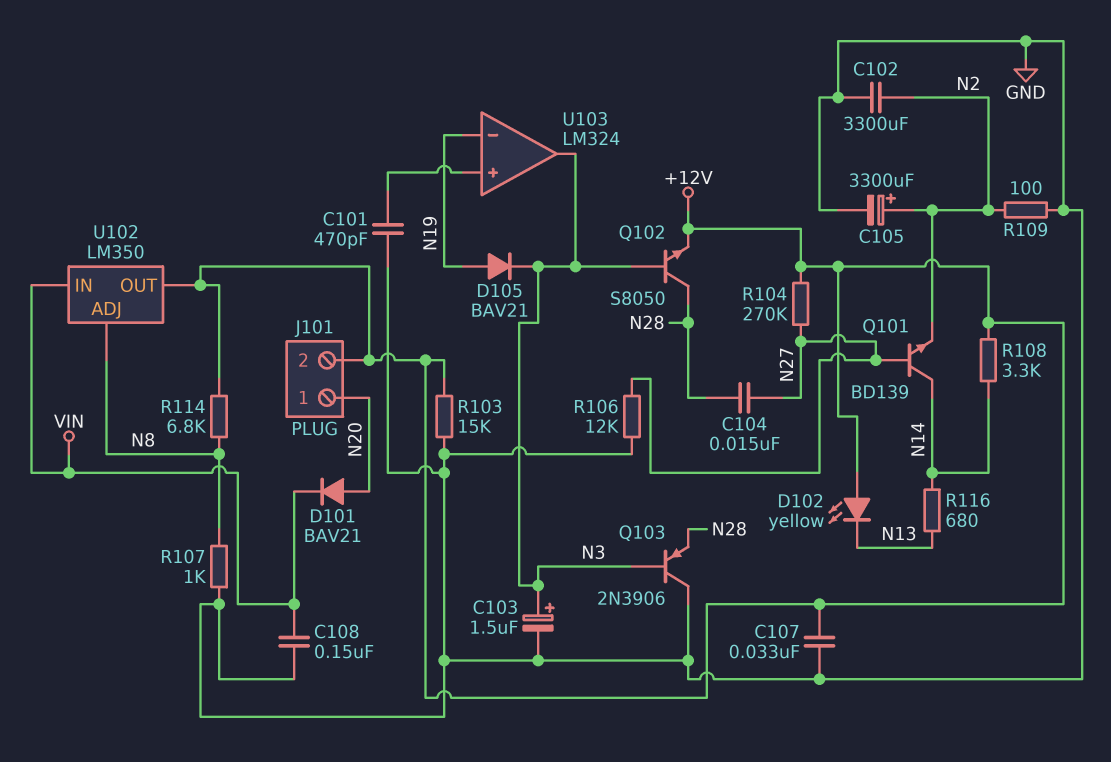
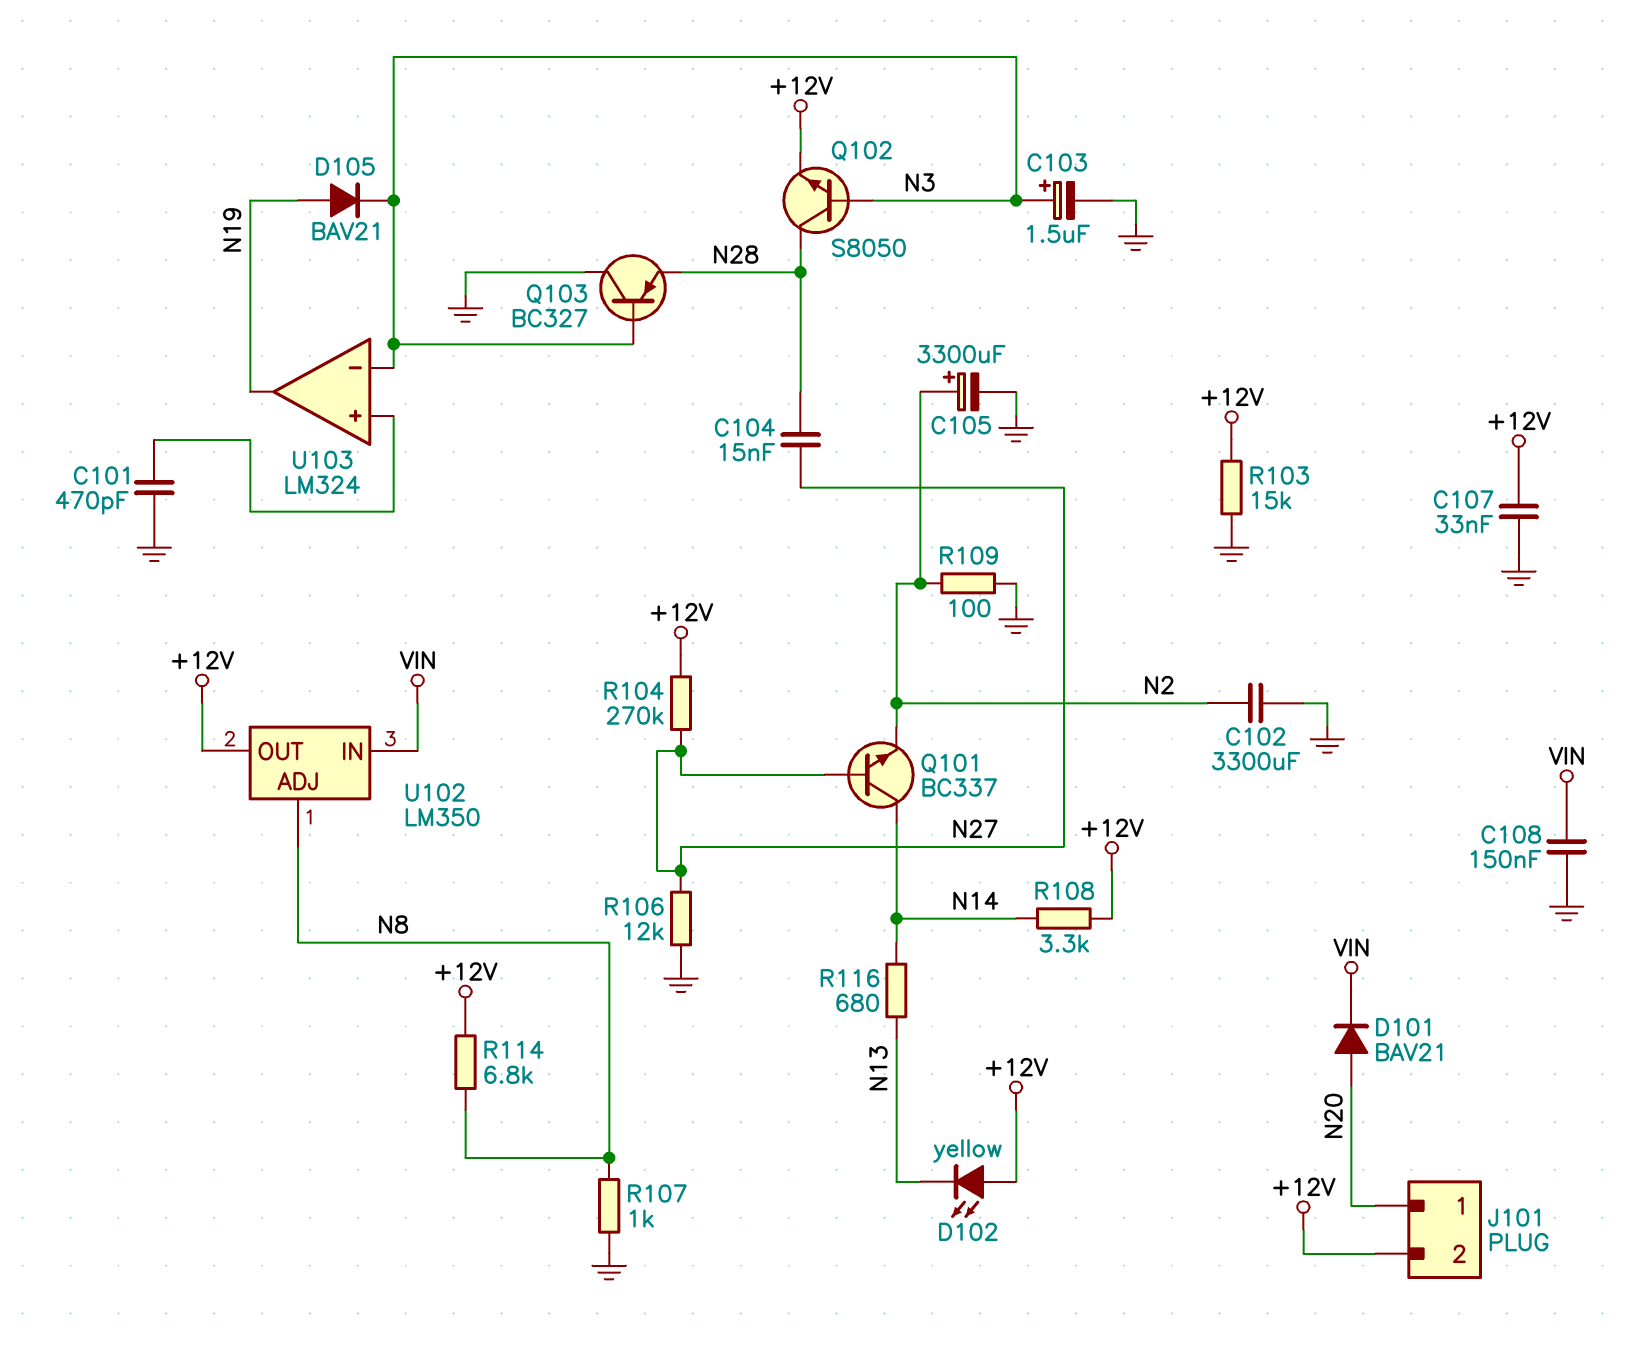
Q101: NPN BD139 (B N27, C N14, E N2) -> NPN BC337 (B N27, C N14, E N2)
Q103: PNP 2N3906 (B N3, C GND, E N28) -> PNP BC327 (B N3, C GND, E N28)
U103 pin in-: N19 -> N3
U103 pin out: N3 -> N19

